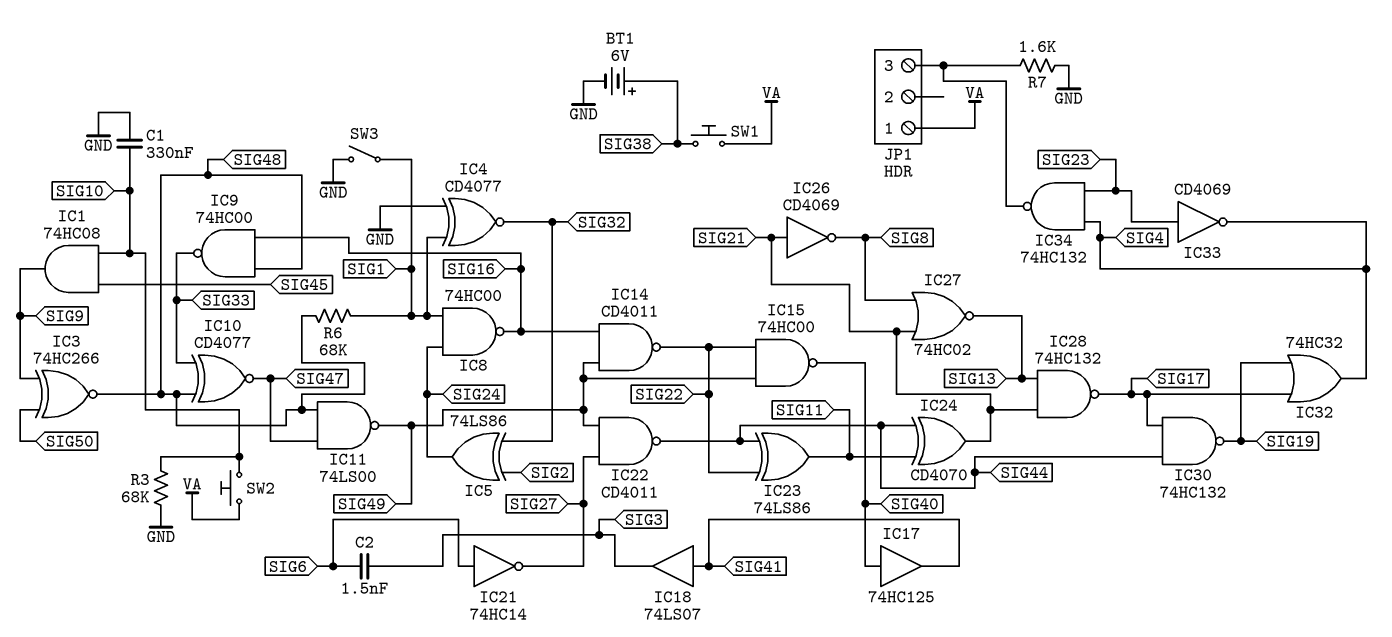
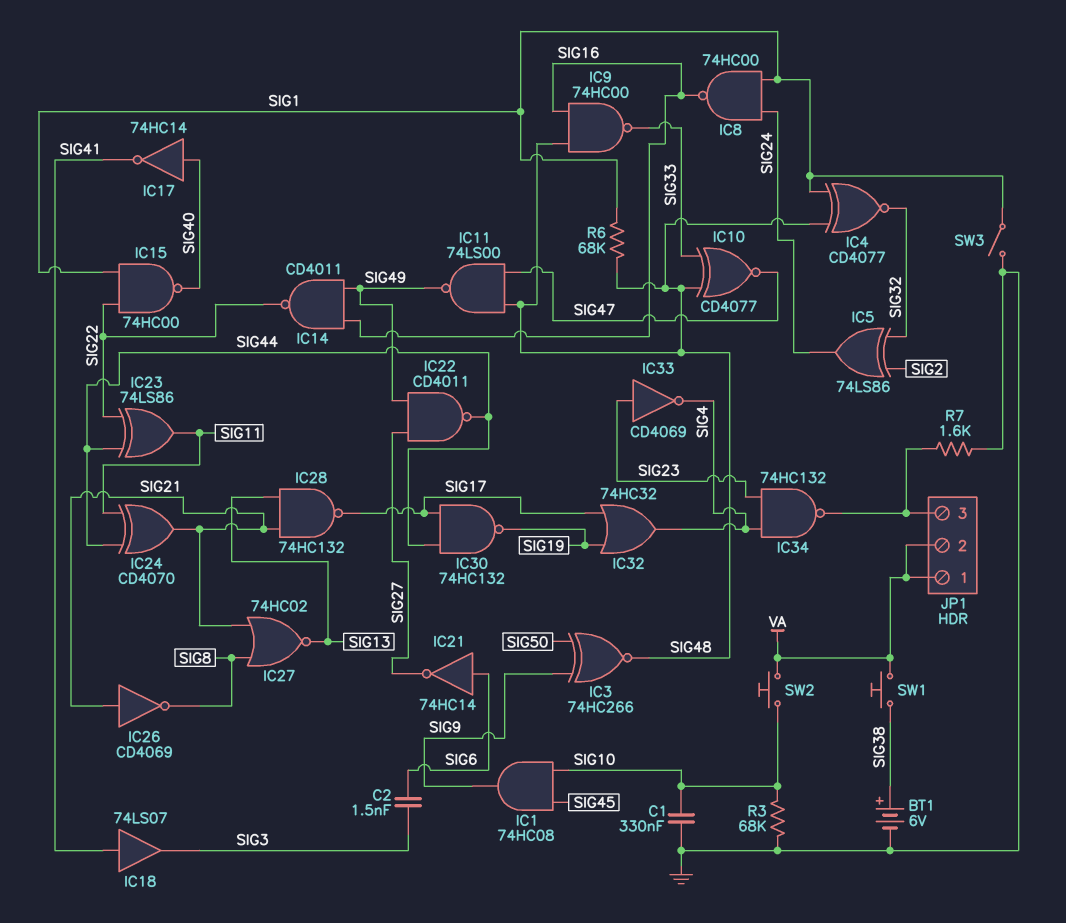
IC4: XNOR CD4077 (in GND, in SIG1, out SIG32) -> XNOR CD4077 (in SIG1, in SIG48, out SIG32)
IC15: NAND 74HC00 (in SIG22, in SIG49, out SIG40) -> NAND 74HC00 (in SIG1, in SIG22, out SIG40)
IC17: buffer 74HC125 (in SIG40, out SIG41) -> NOT 74HC14 (in SIG40, out SIG41)
JP1 pin 2: none -> VA

